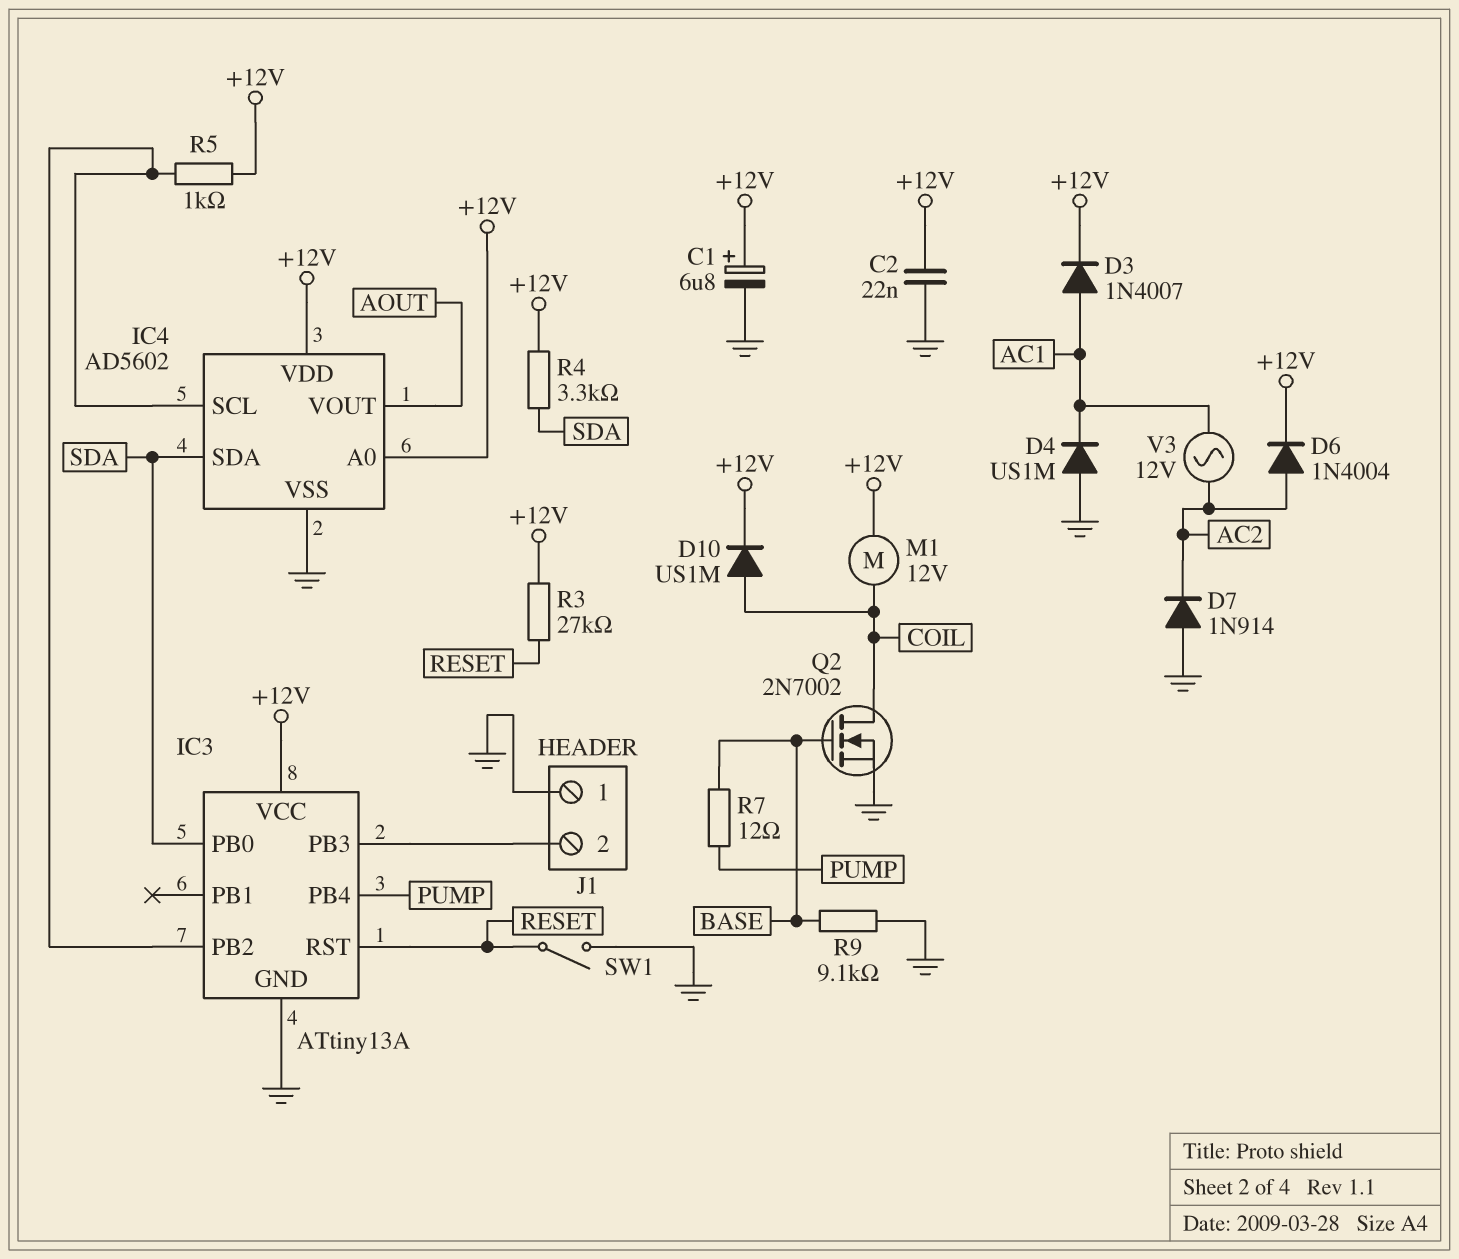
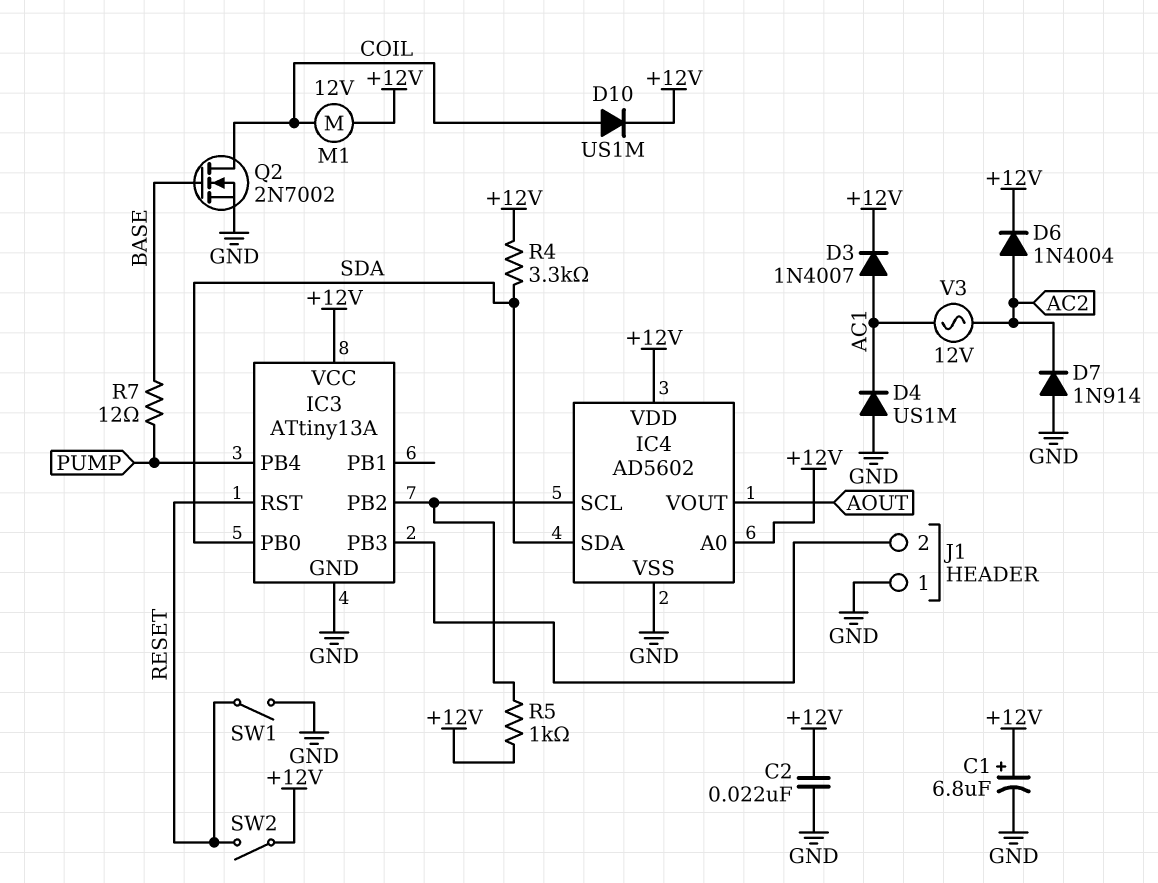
R3: 27k (+12V, RESET) -> none
R9: 9.1k (BASE, GND) -> none
SW2: none -> switch (+12V, RESET)

